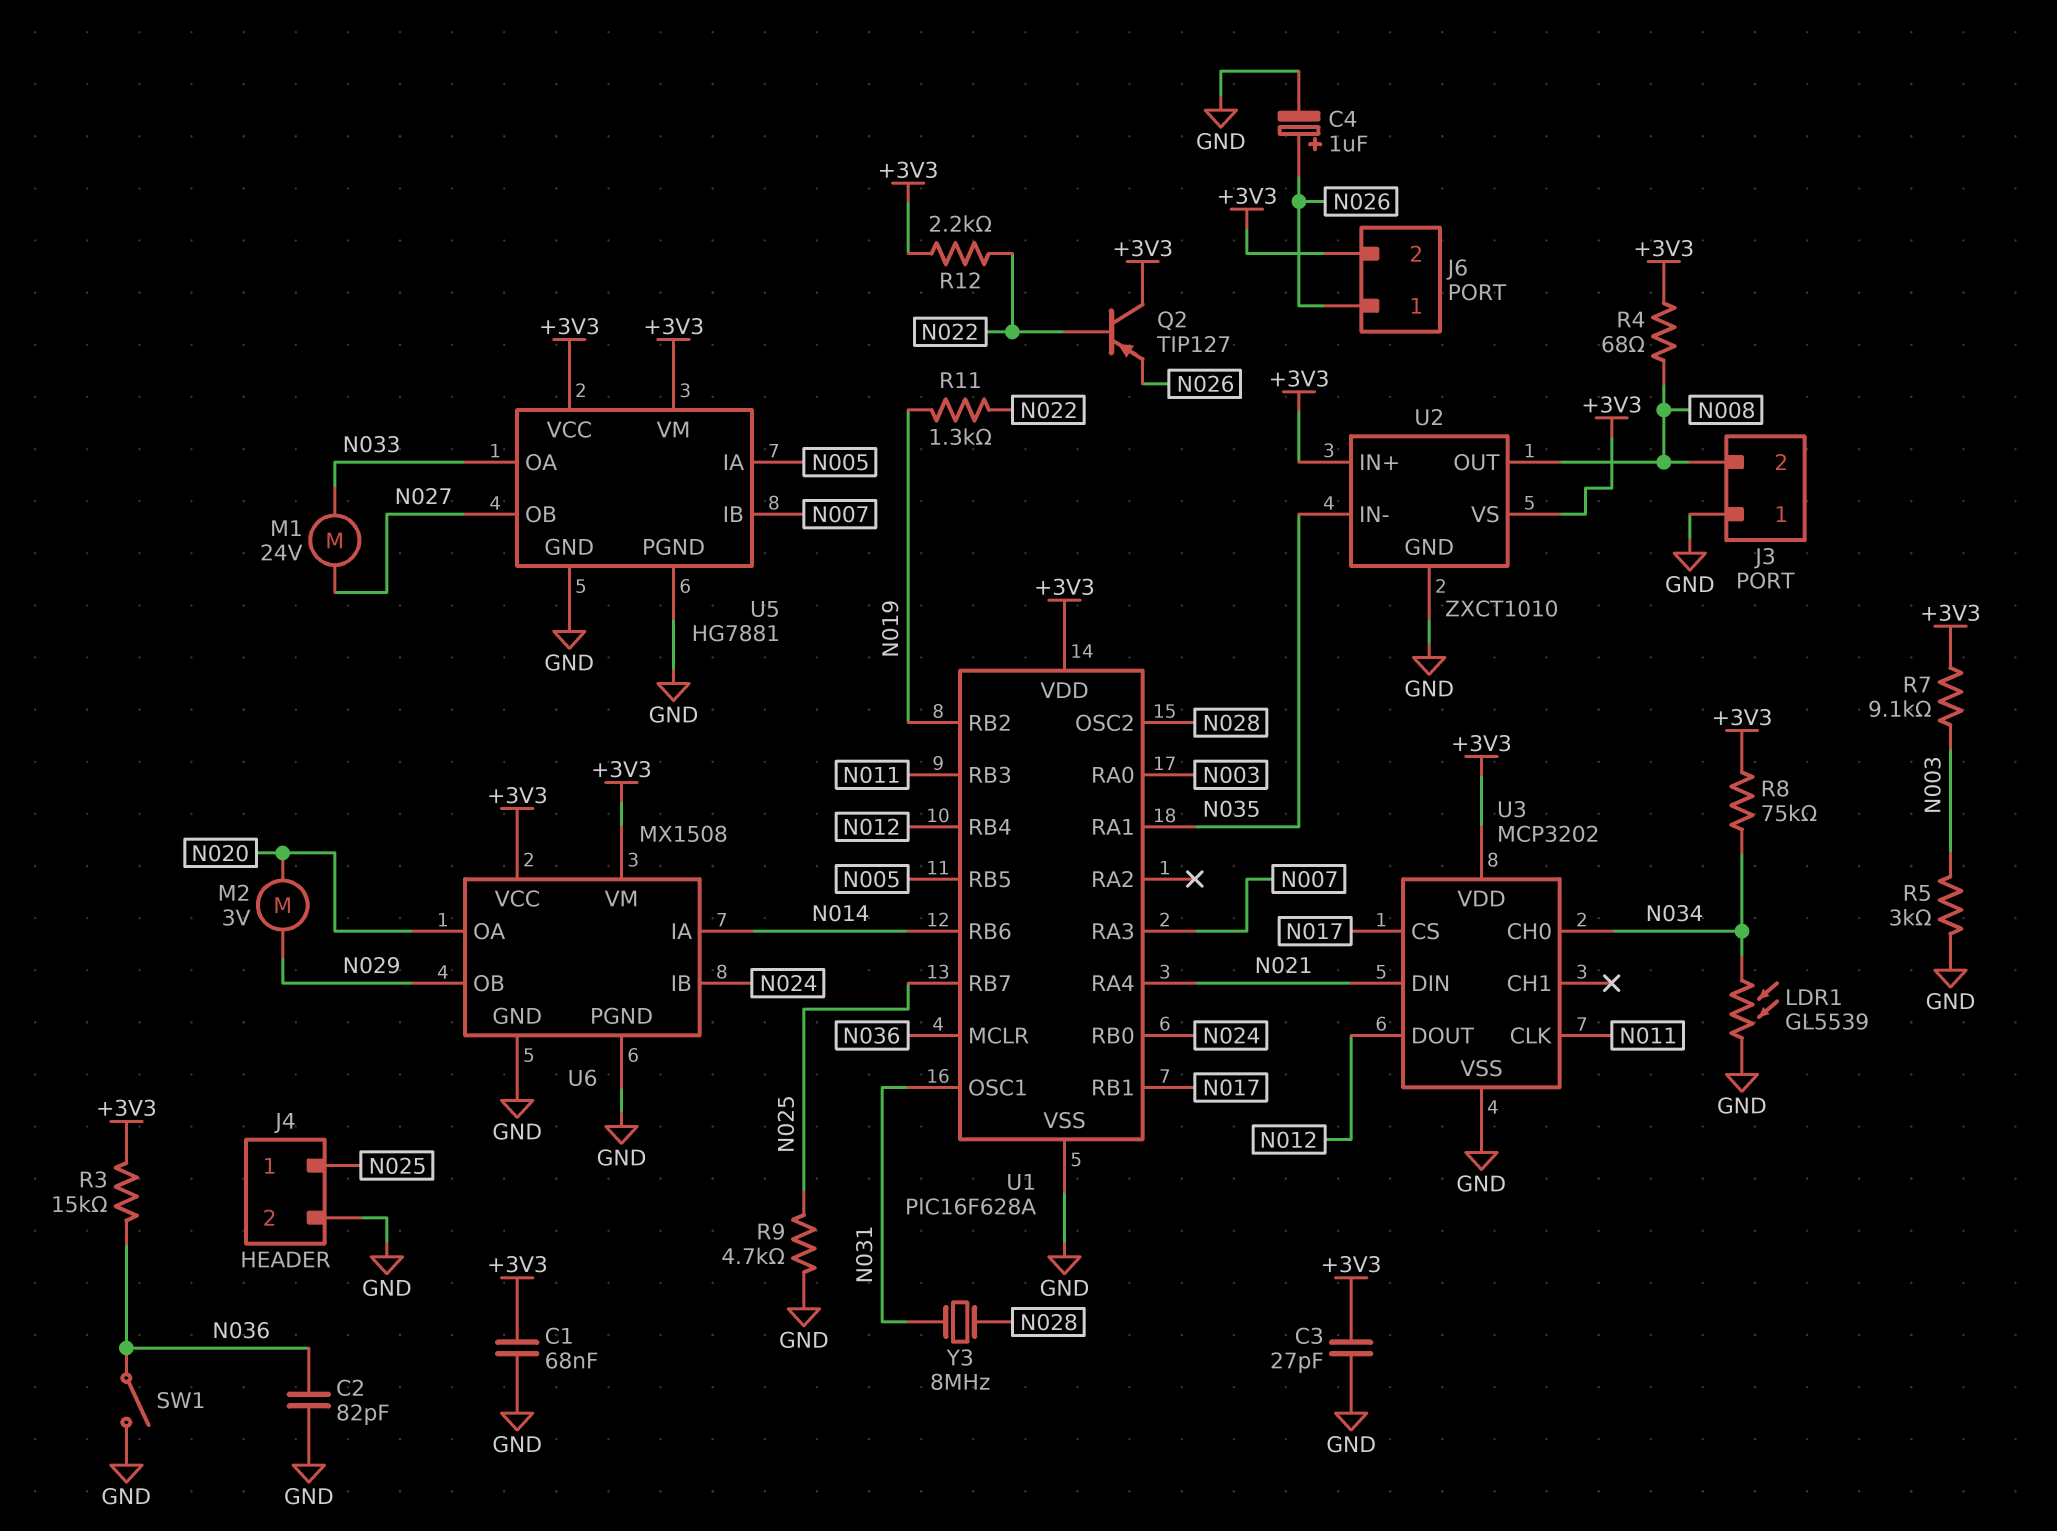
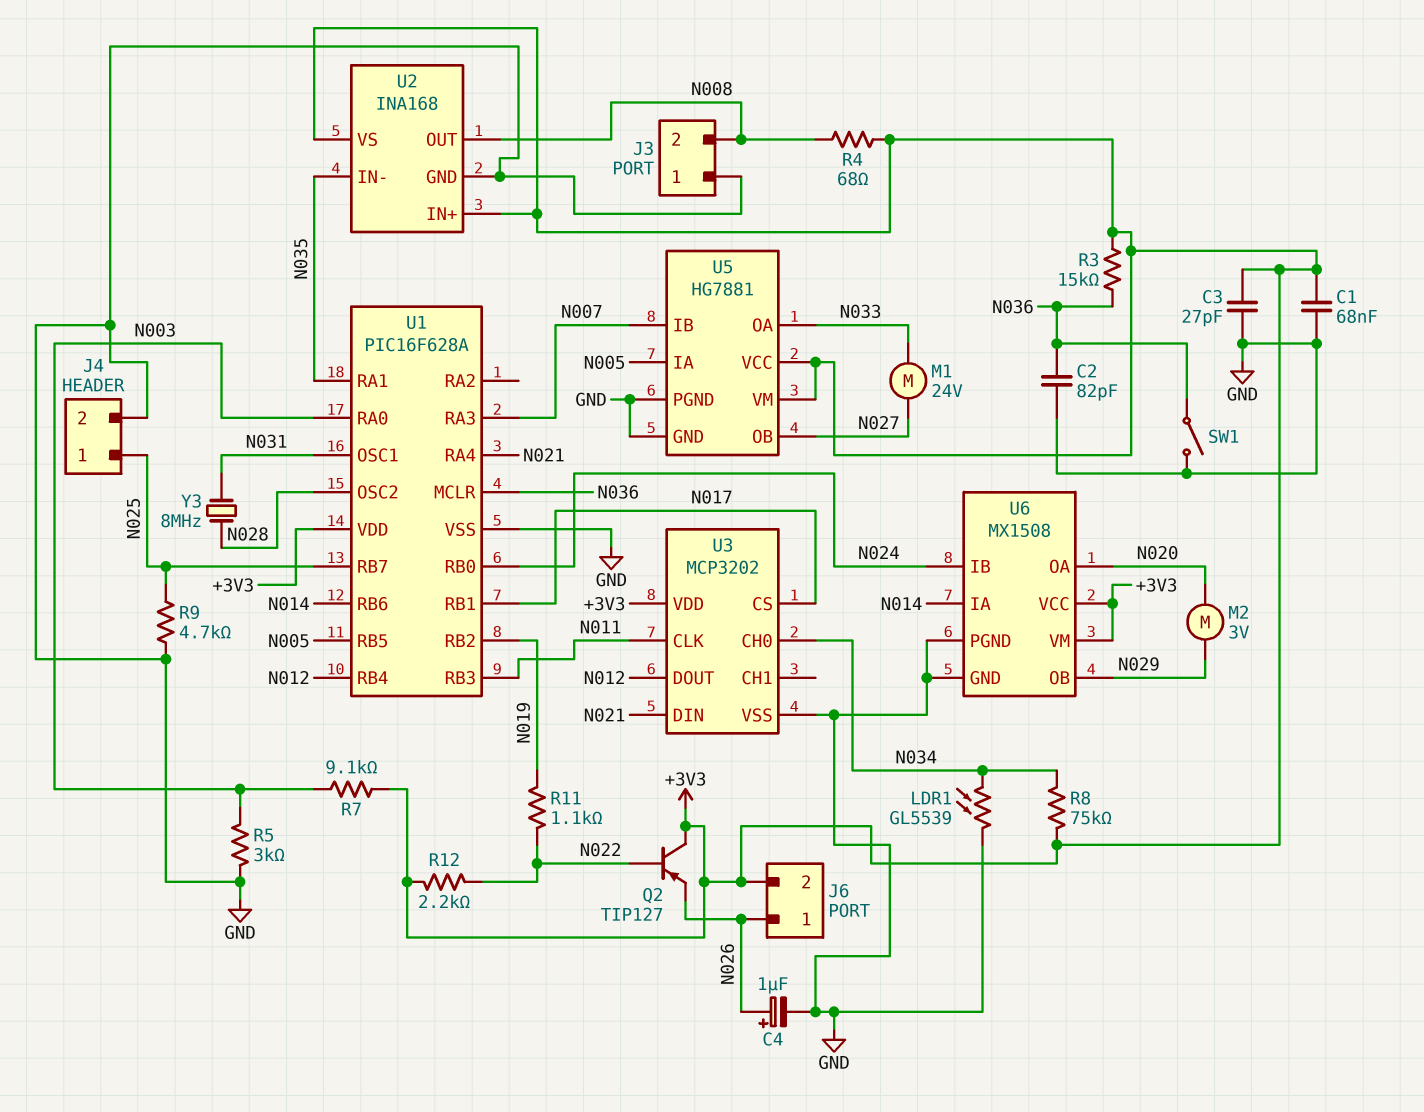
R11: 1.3k (N019, N022) -> 1.1k (N019, N022)
U2: ZXCT1010 -> INA168

